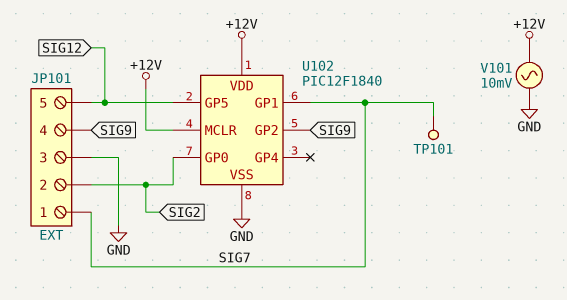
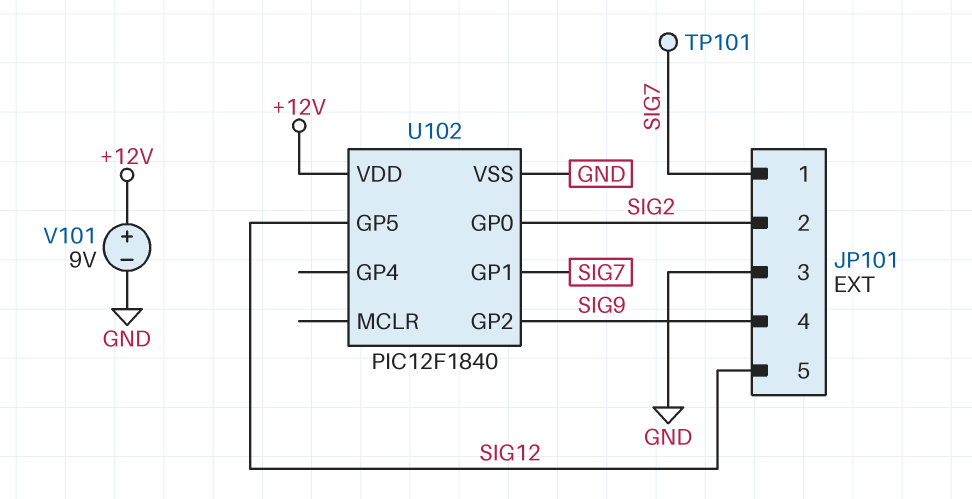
U102 pin MCLR: +12V -> none
V101: AC 10mV (+12V, GND) -> 9V (plus +12V, minus GND)

